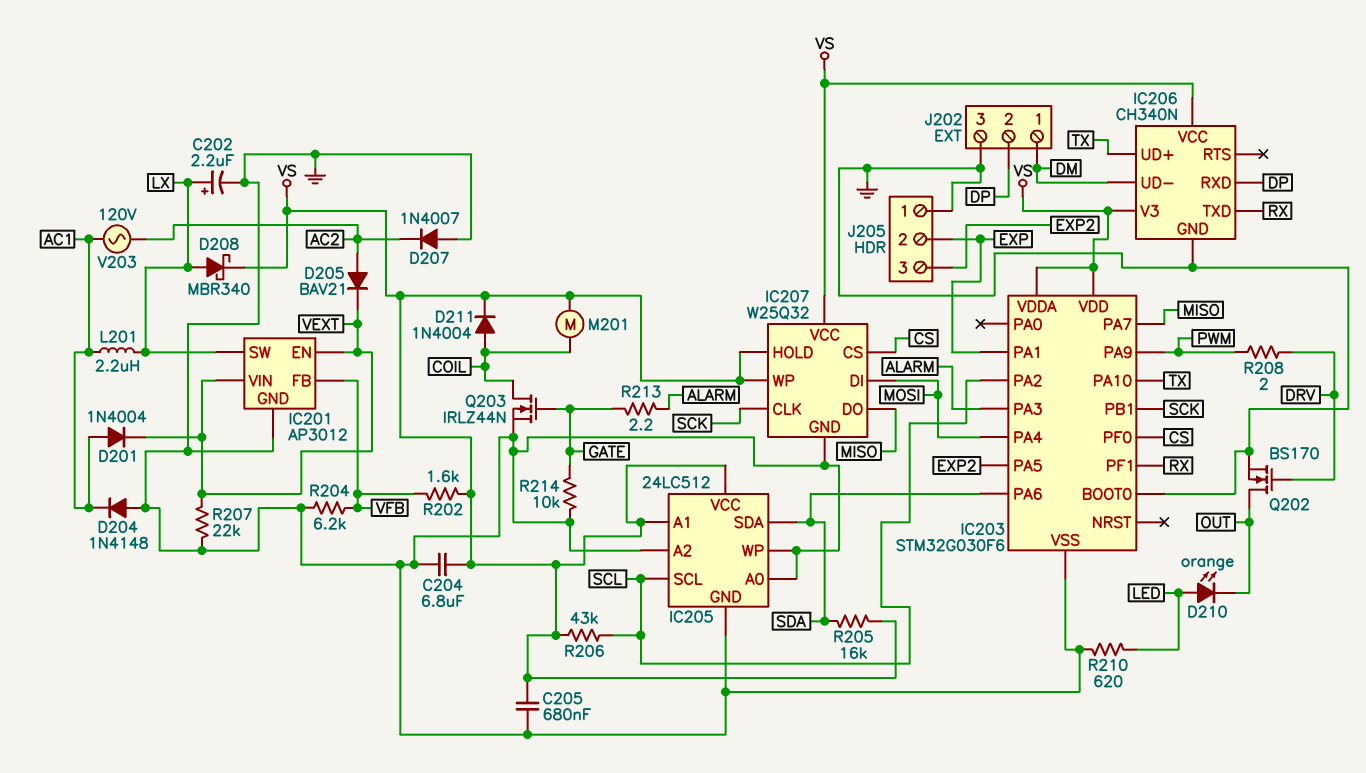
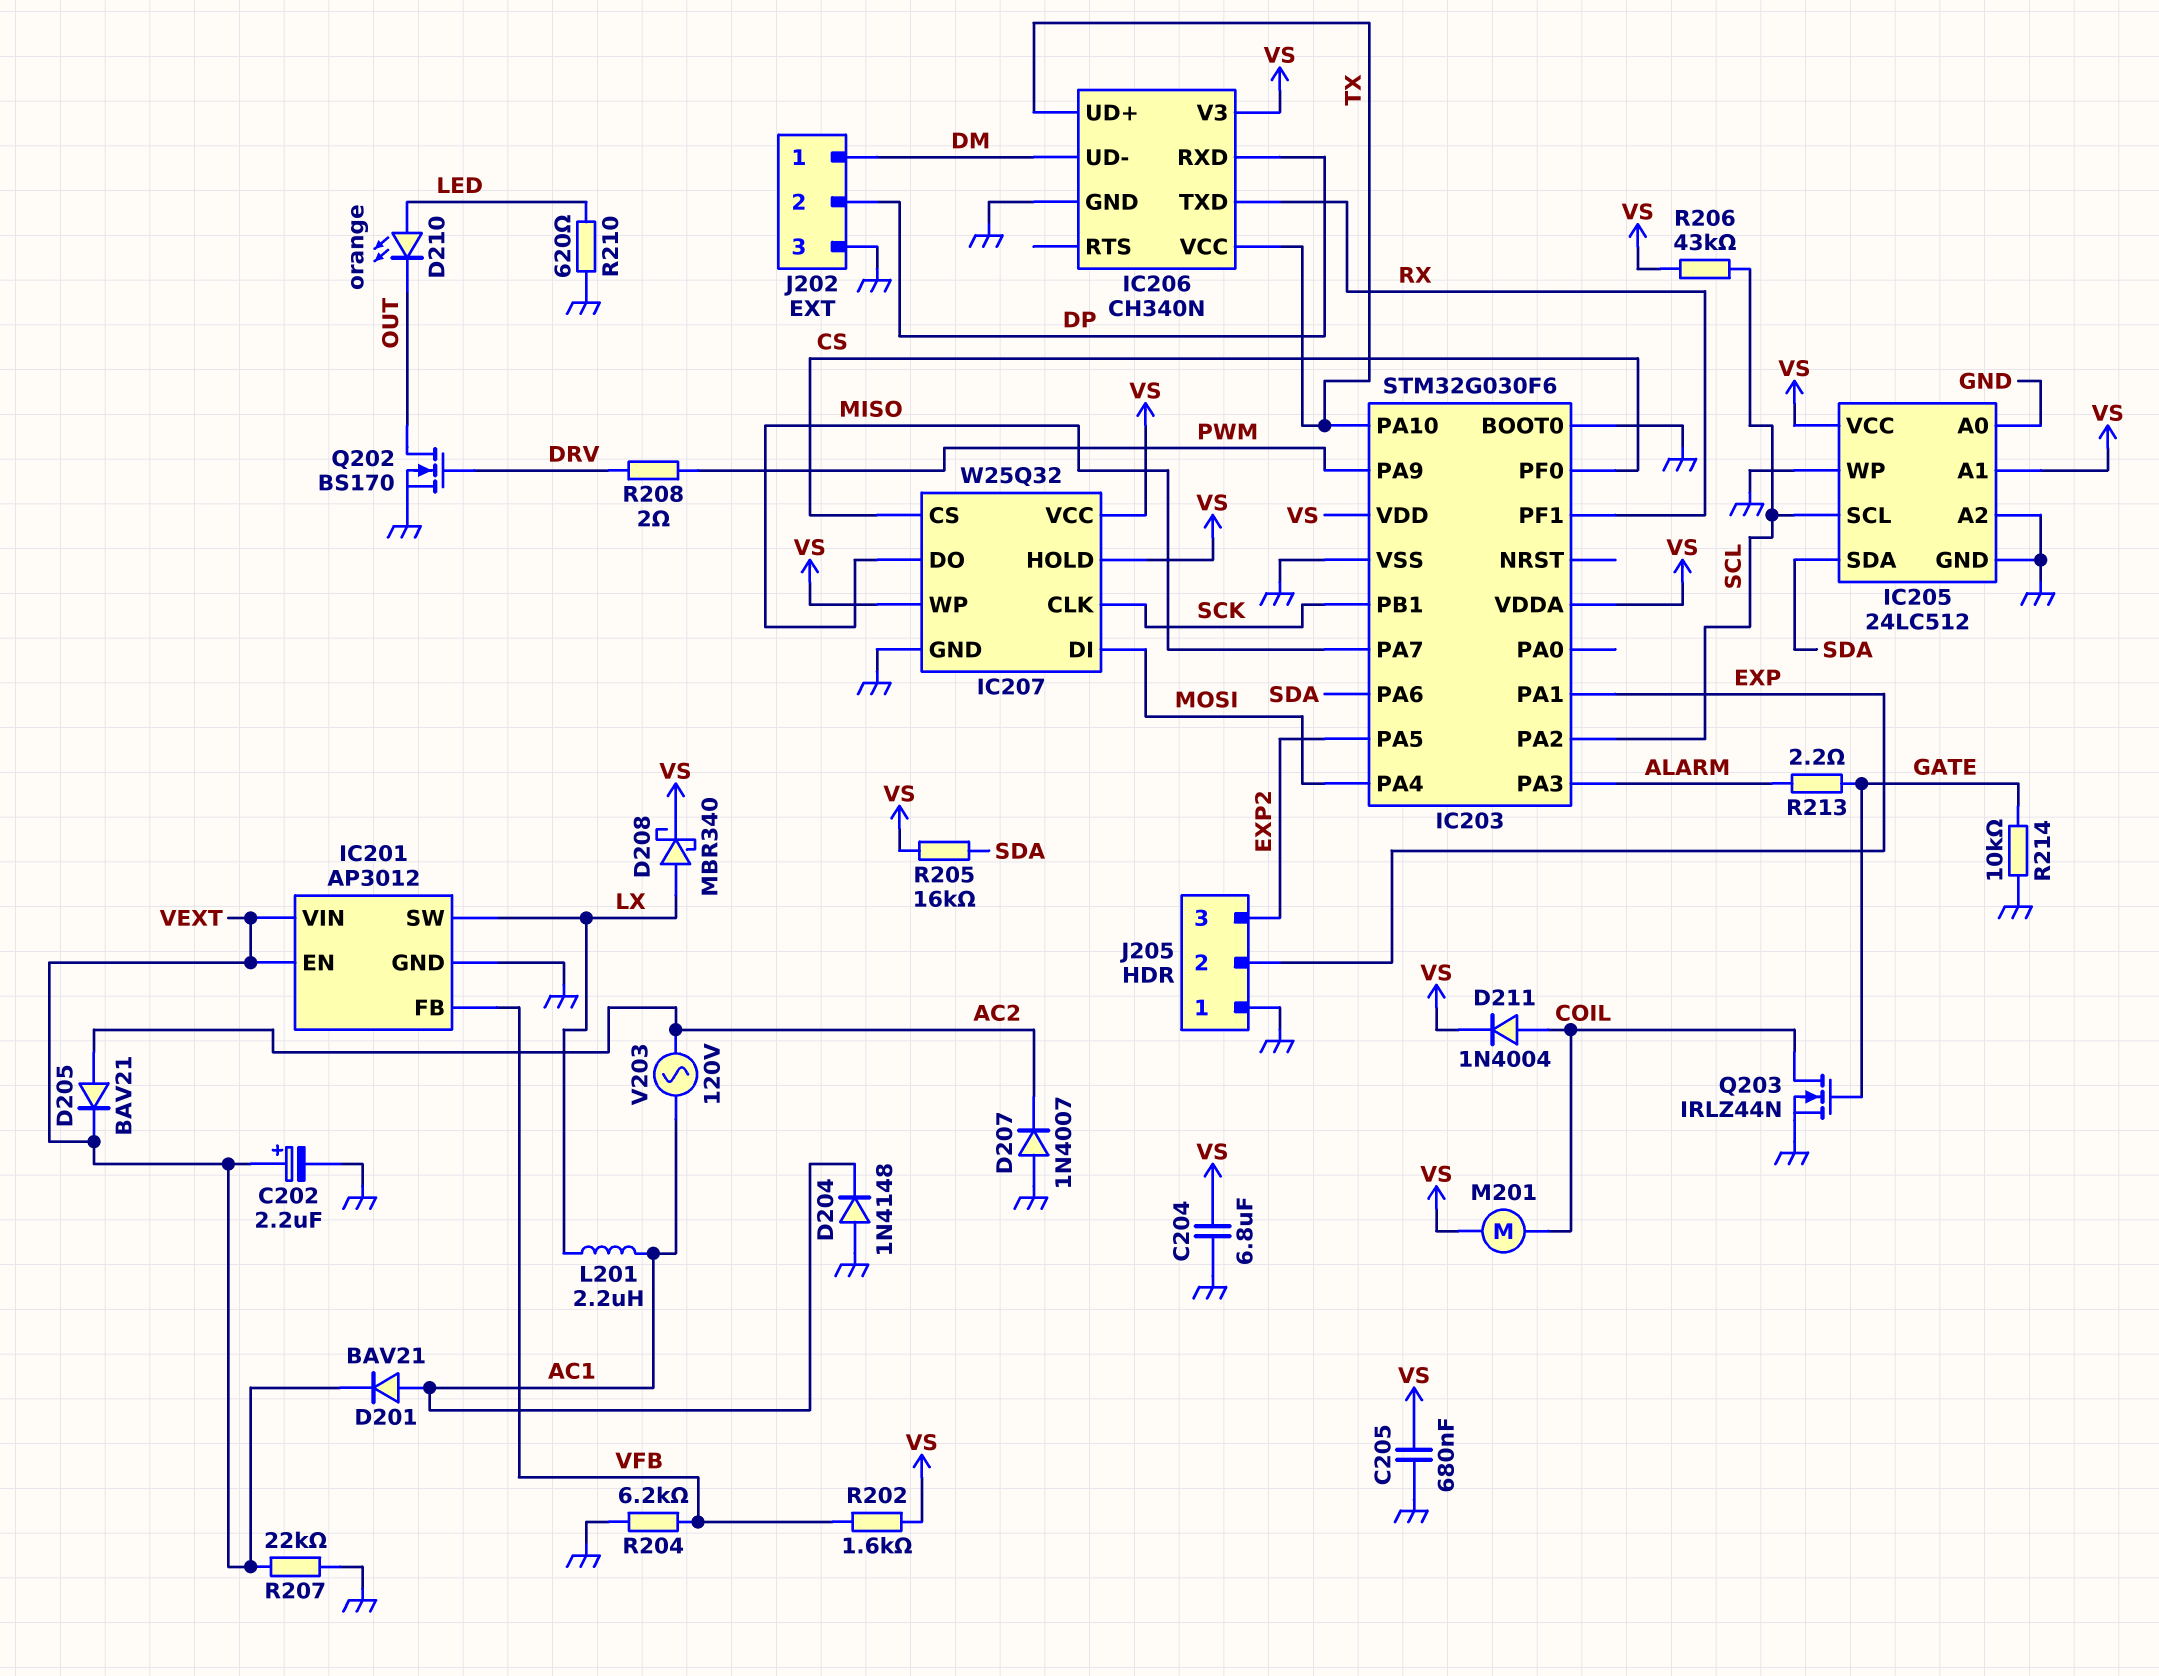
C202: 2.2uF (plus LX, minus GND) -> 2.2uF (plus VEXT, minus GND)
D201: diode 1N4004 (A AC1, K VEXT) -> diode BAV21 (A AC1, K VEXT)
IC206 pin VCC: VS -> TX

